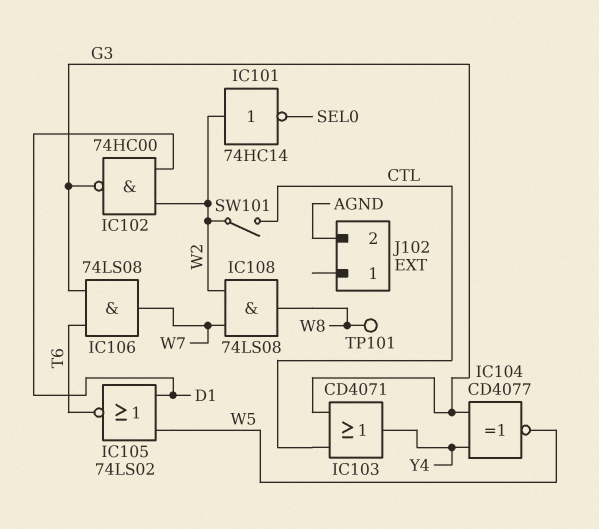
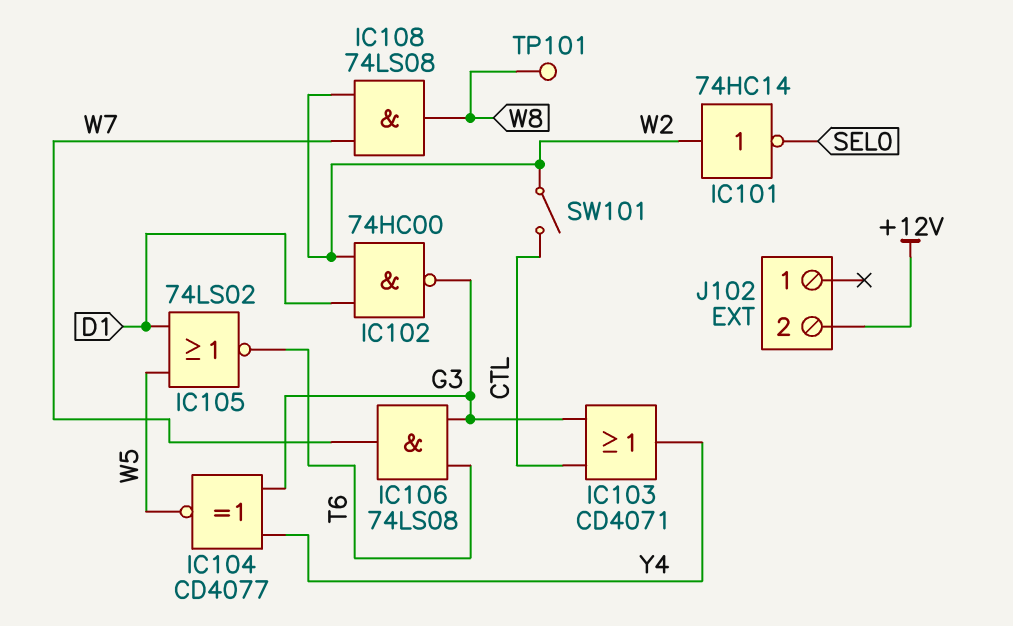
J102 pin 2: AGND -> +12V

